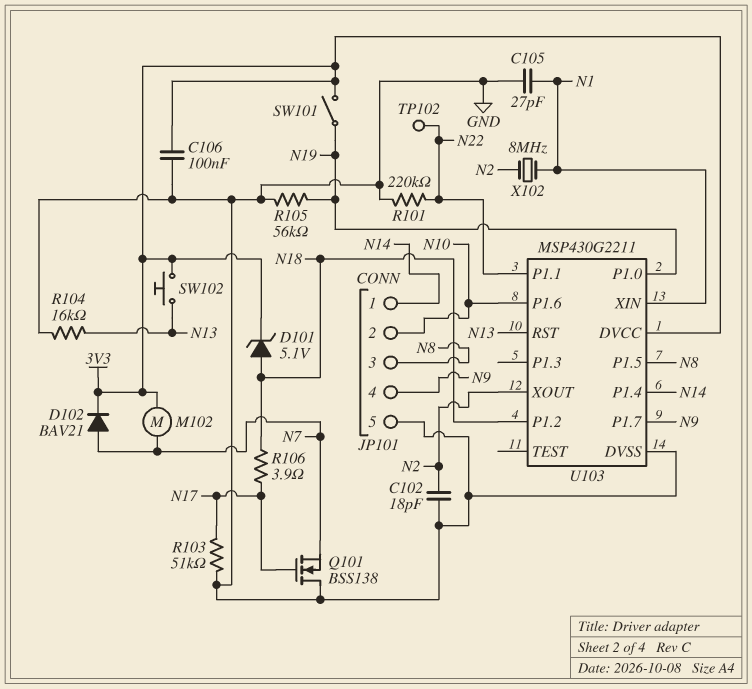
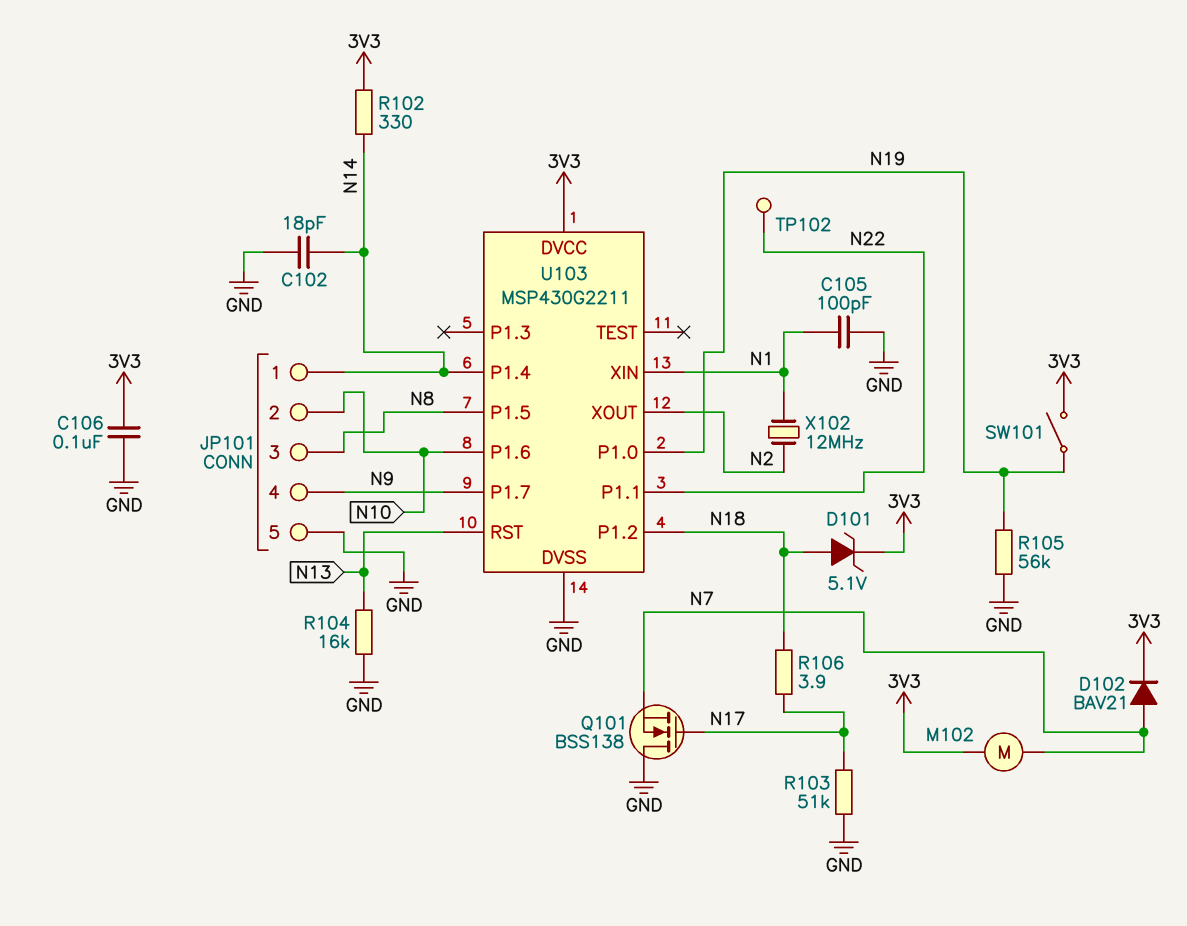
C102: 18pF (GND, N2) -> 18pF (GND, N14)
C105: 27pF (GND, N1) -> 100pF (GND, N1)
R101: 220k (GND, N22) -> none
R102: none -> 330 (3V3, N14)
SW102: button (3V3, N13) -> none
X102: 8MHz (N1, N2) -> 12MHz (N1, N2)

